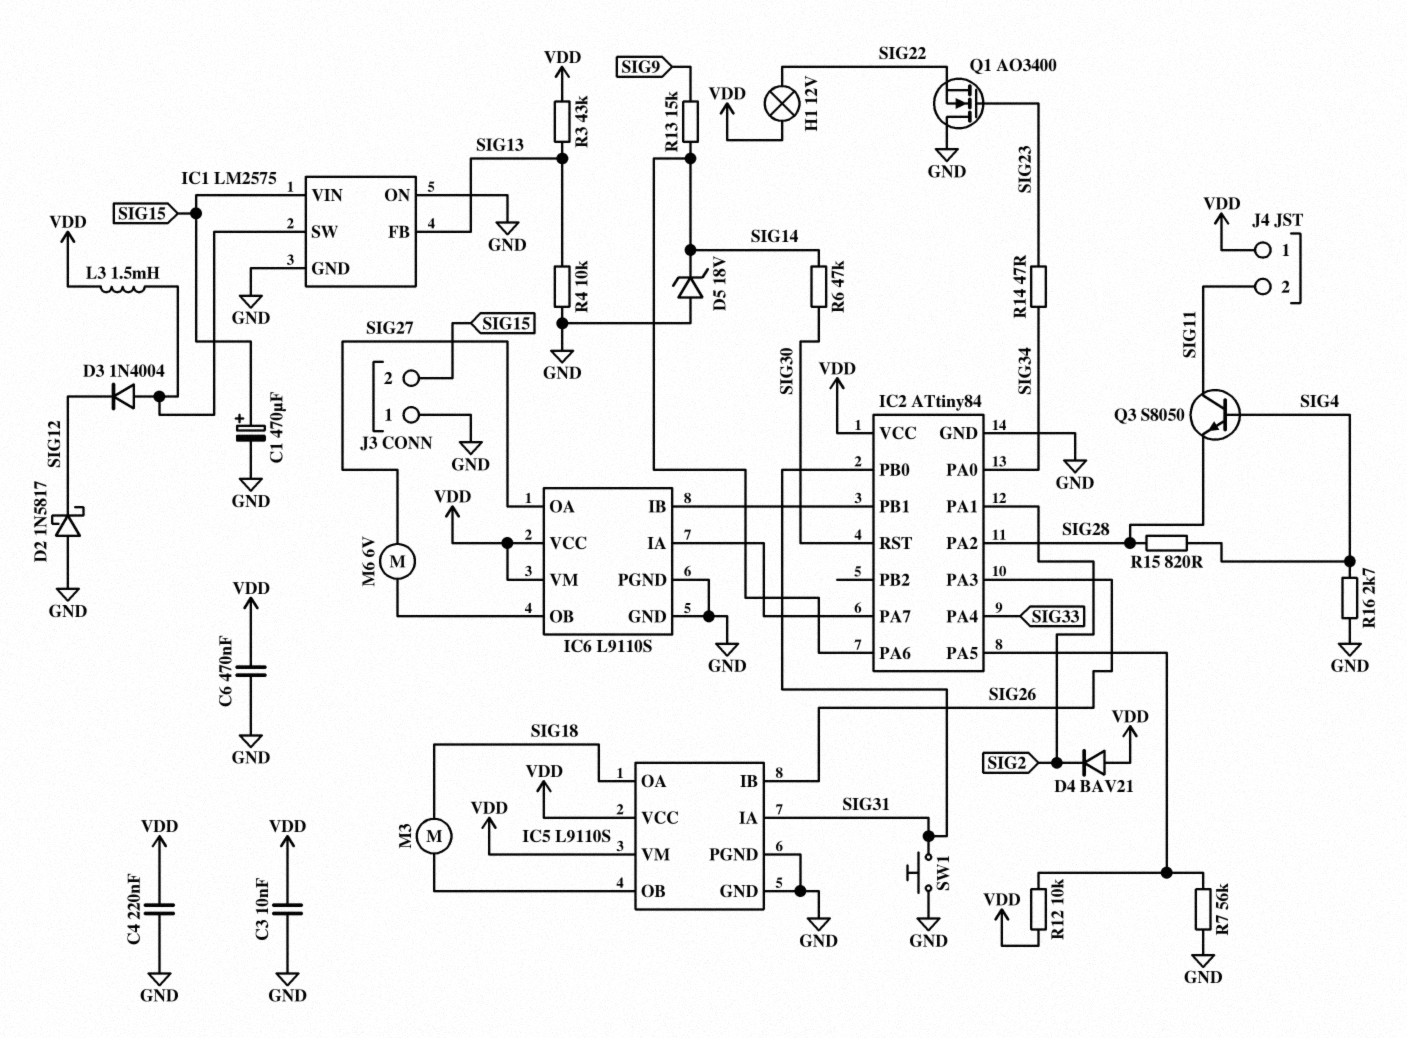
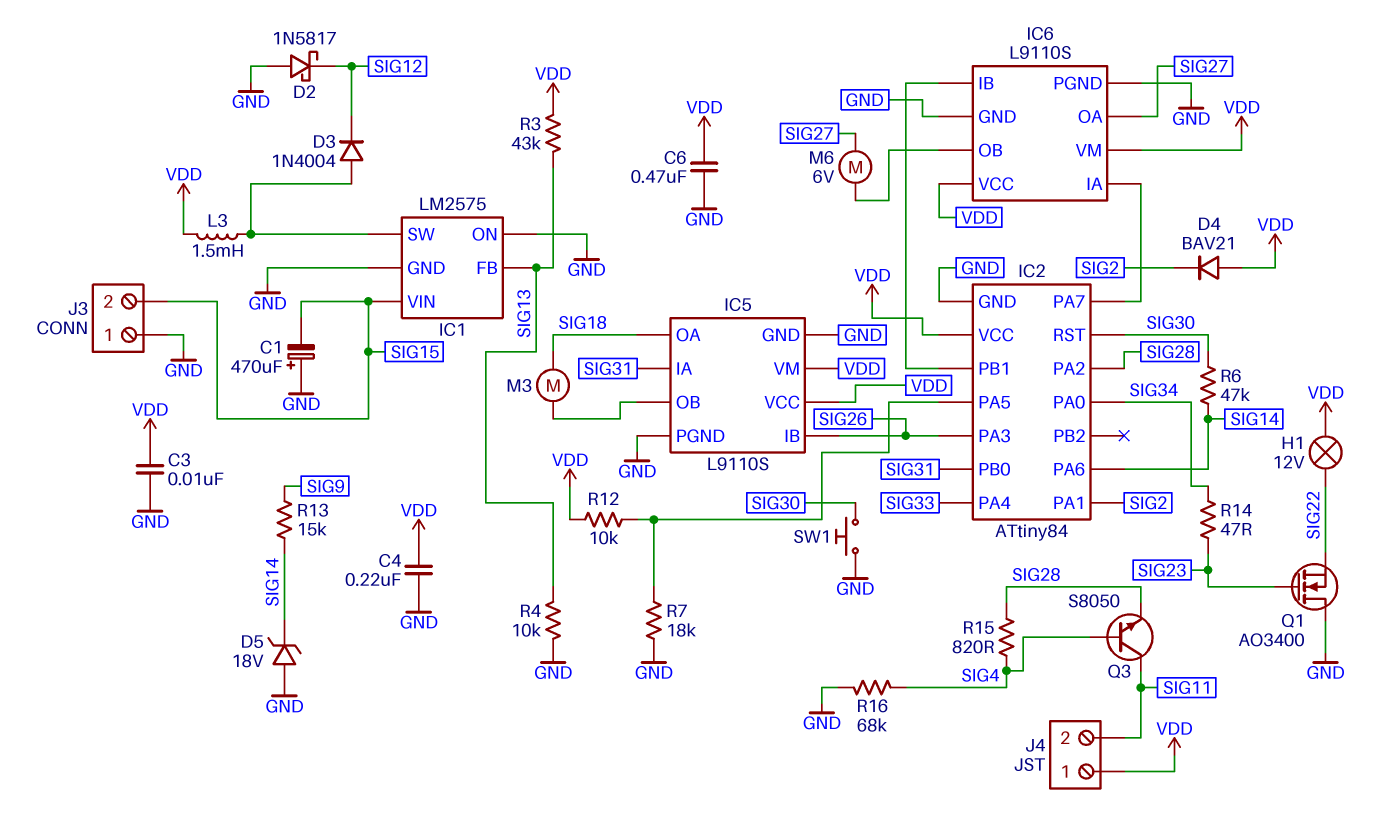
C1: 470uF (plus SIG15, minus GND) -> 470uF (plus GND, minus SIG15)
R7: 56k (GND, IC2/PA5) -> 18k (GND, IC2/PA5)
R16: 2.7k (GND, SIG4) -> 68k (GND, SIG4)
SW1: button (GND, SIG31) -> button (GND, SIG30)

